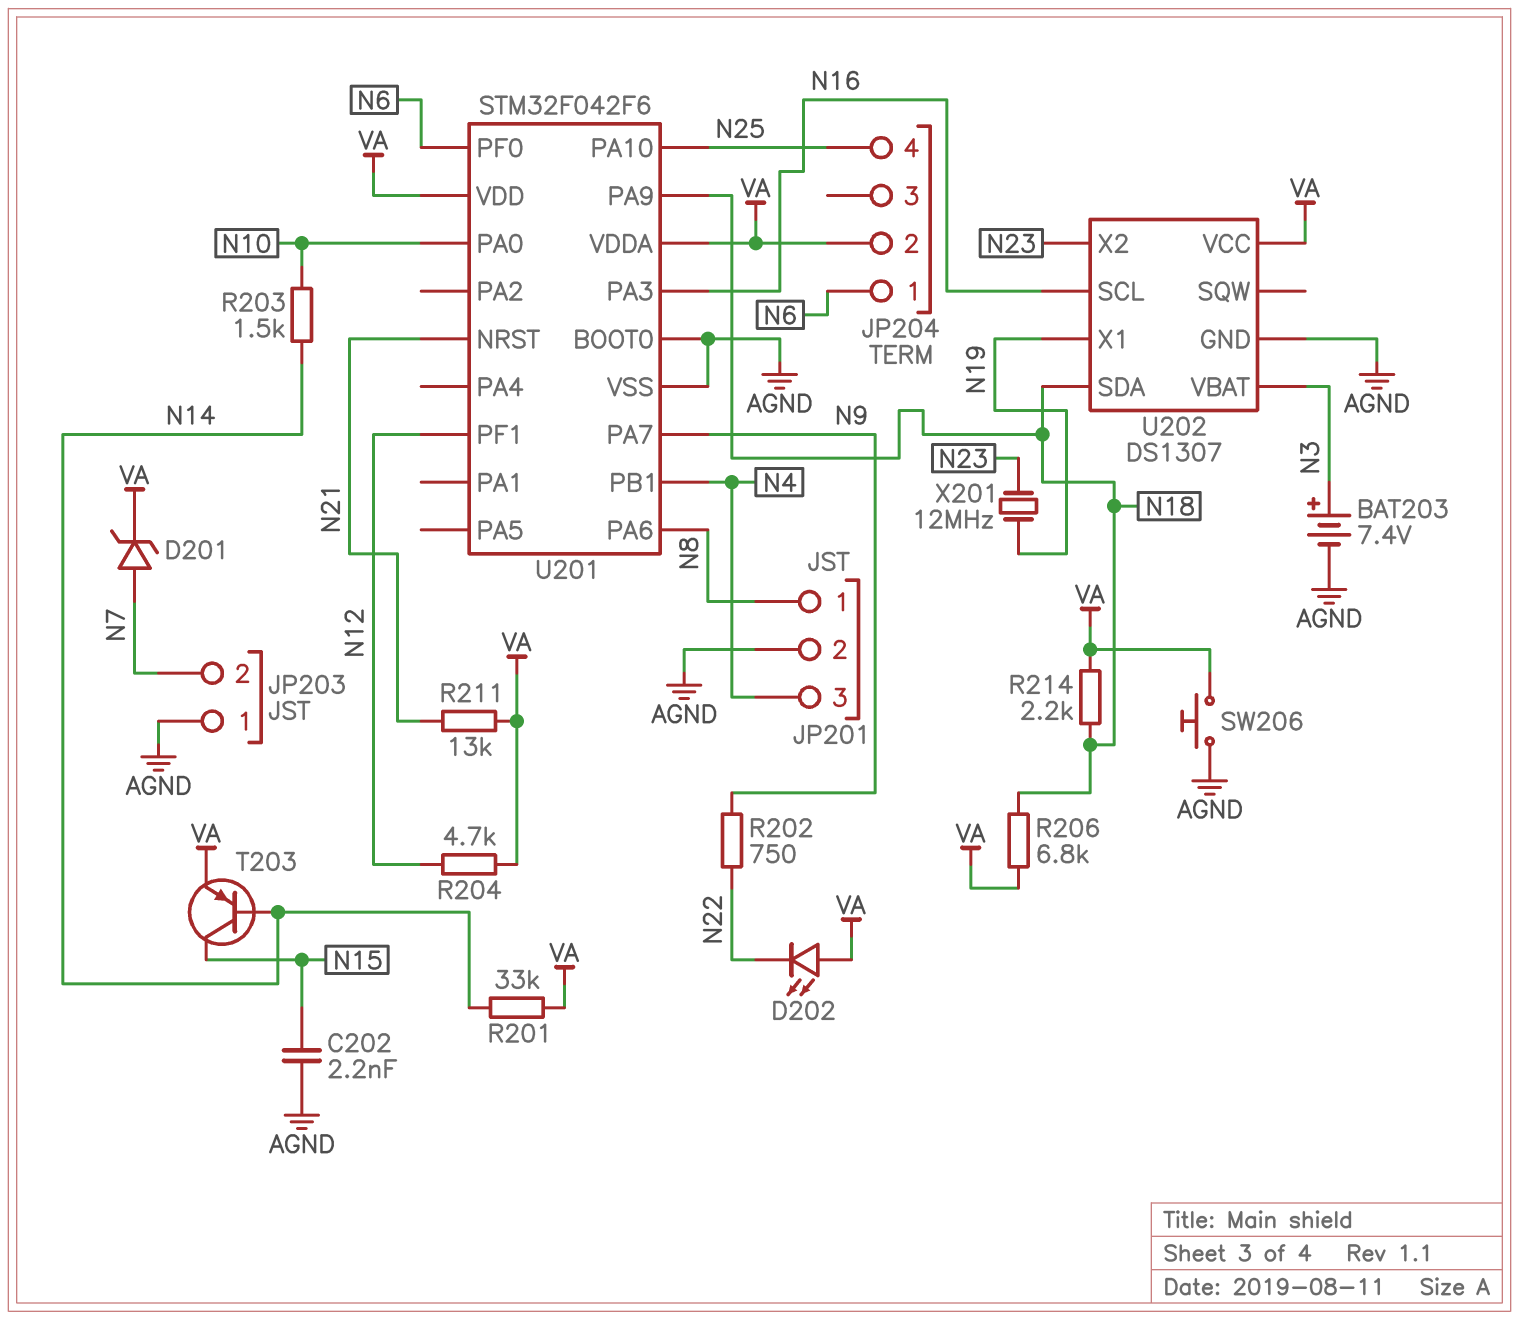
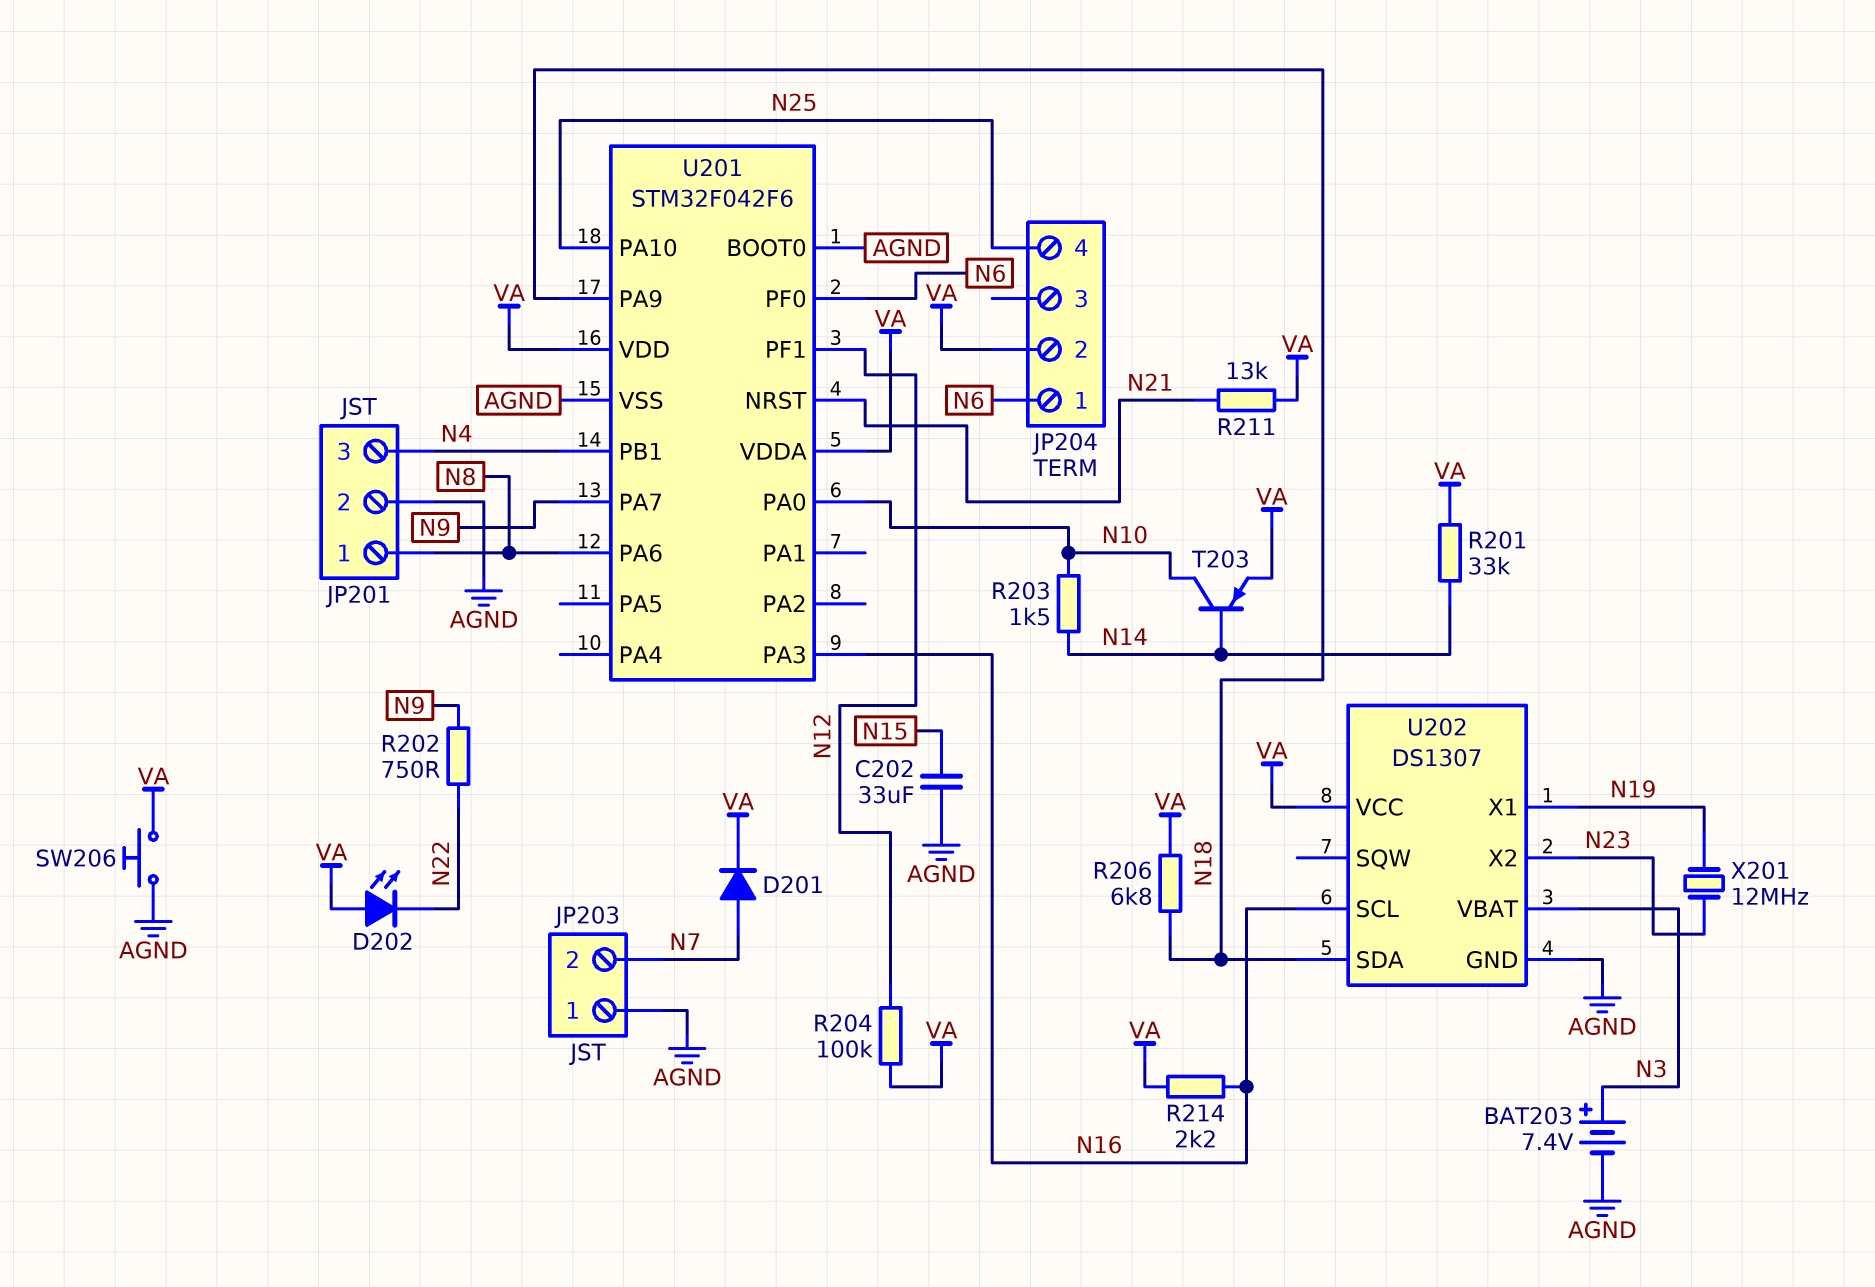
C202: 2.2nF (AGND, N15) -> 33uF (AGND, N15)
D201: zener (A N7, K VA) -> diode (A N7, K VA)
R204: 4.7k (N12, VA) -> 100k (N12, VA)
R214: 2.2k (N18, VA) -> 2.2k (N16, VA)
T203: PNP (B N14, C N15, E VA) -> PNP (B N14, C N10, E VA)

